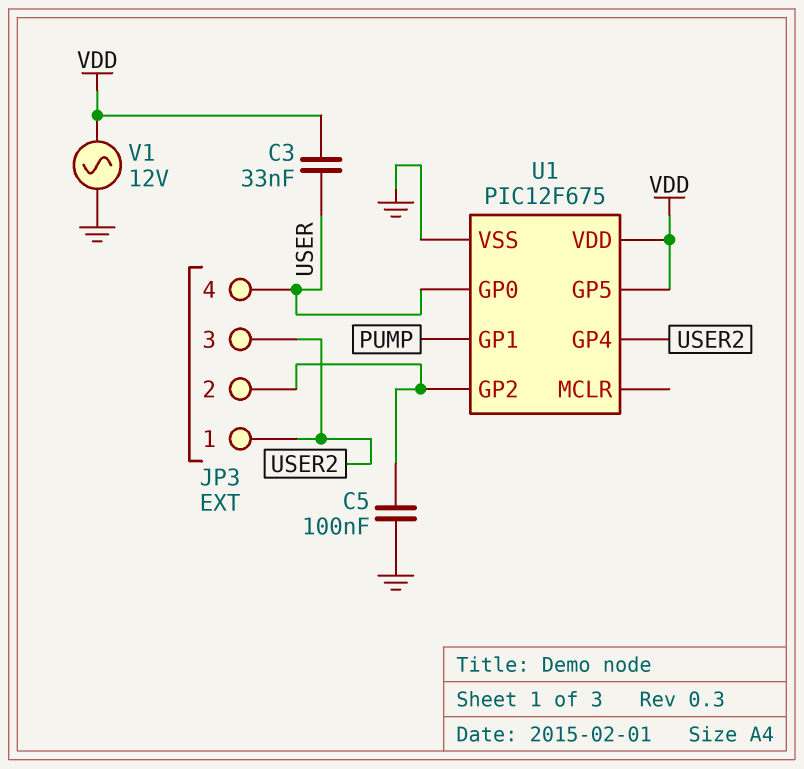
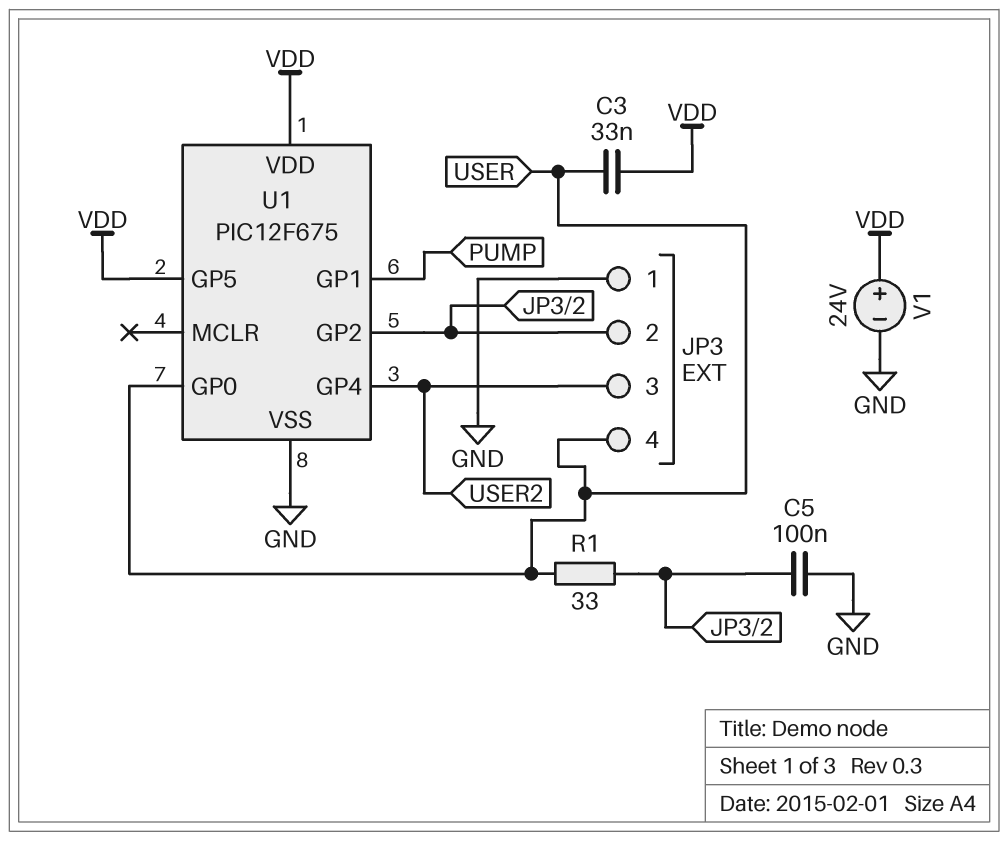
JP3 pin 1: USER2 -> GND
R1: none -> 33 (JP3/2, USER)
V1: AC 12V (GND, VDD) -> 24V (plus VDD, minus GND)

